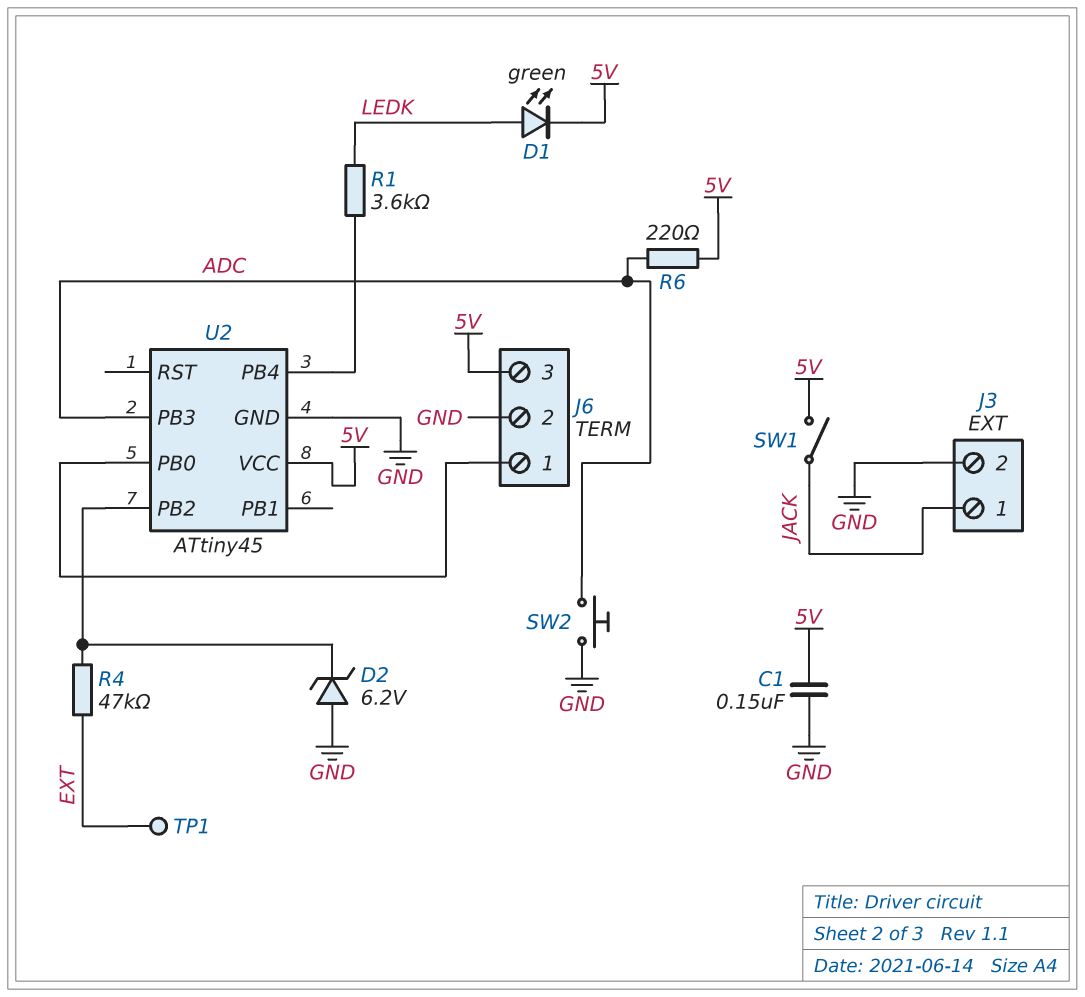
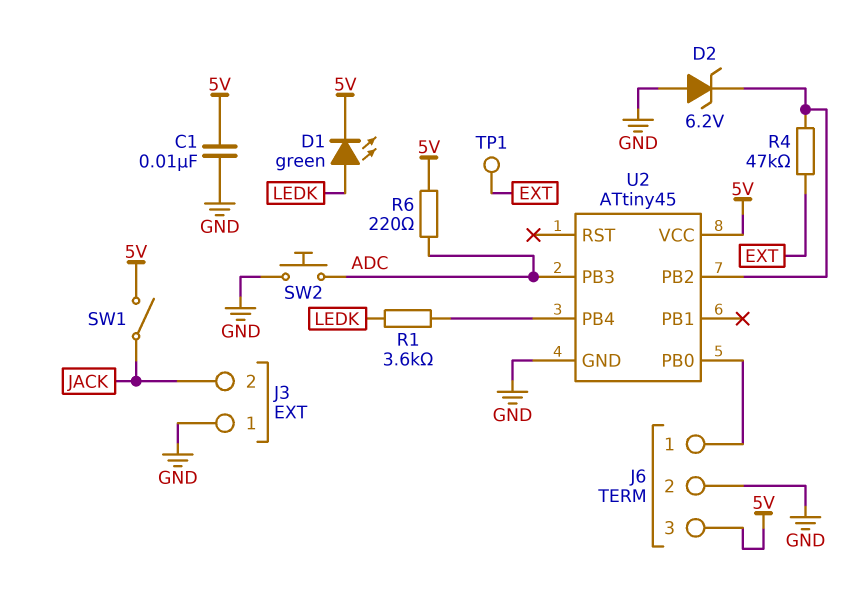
C1: 150nF (5V, GND) -> 10nF (5V, GND)
J3 pin 1: JACK -> GND
J3 pin 2: GND -> JACK

